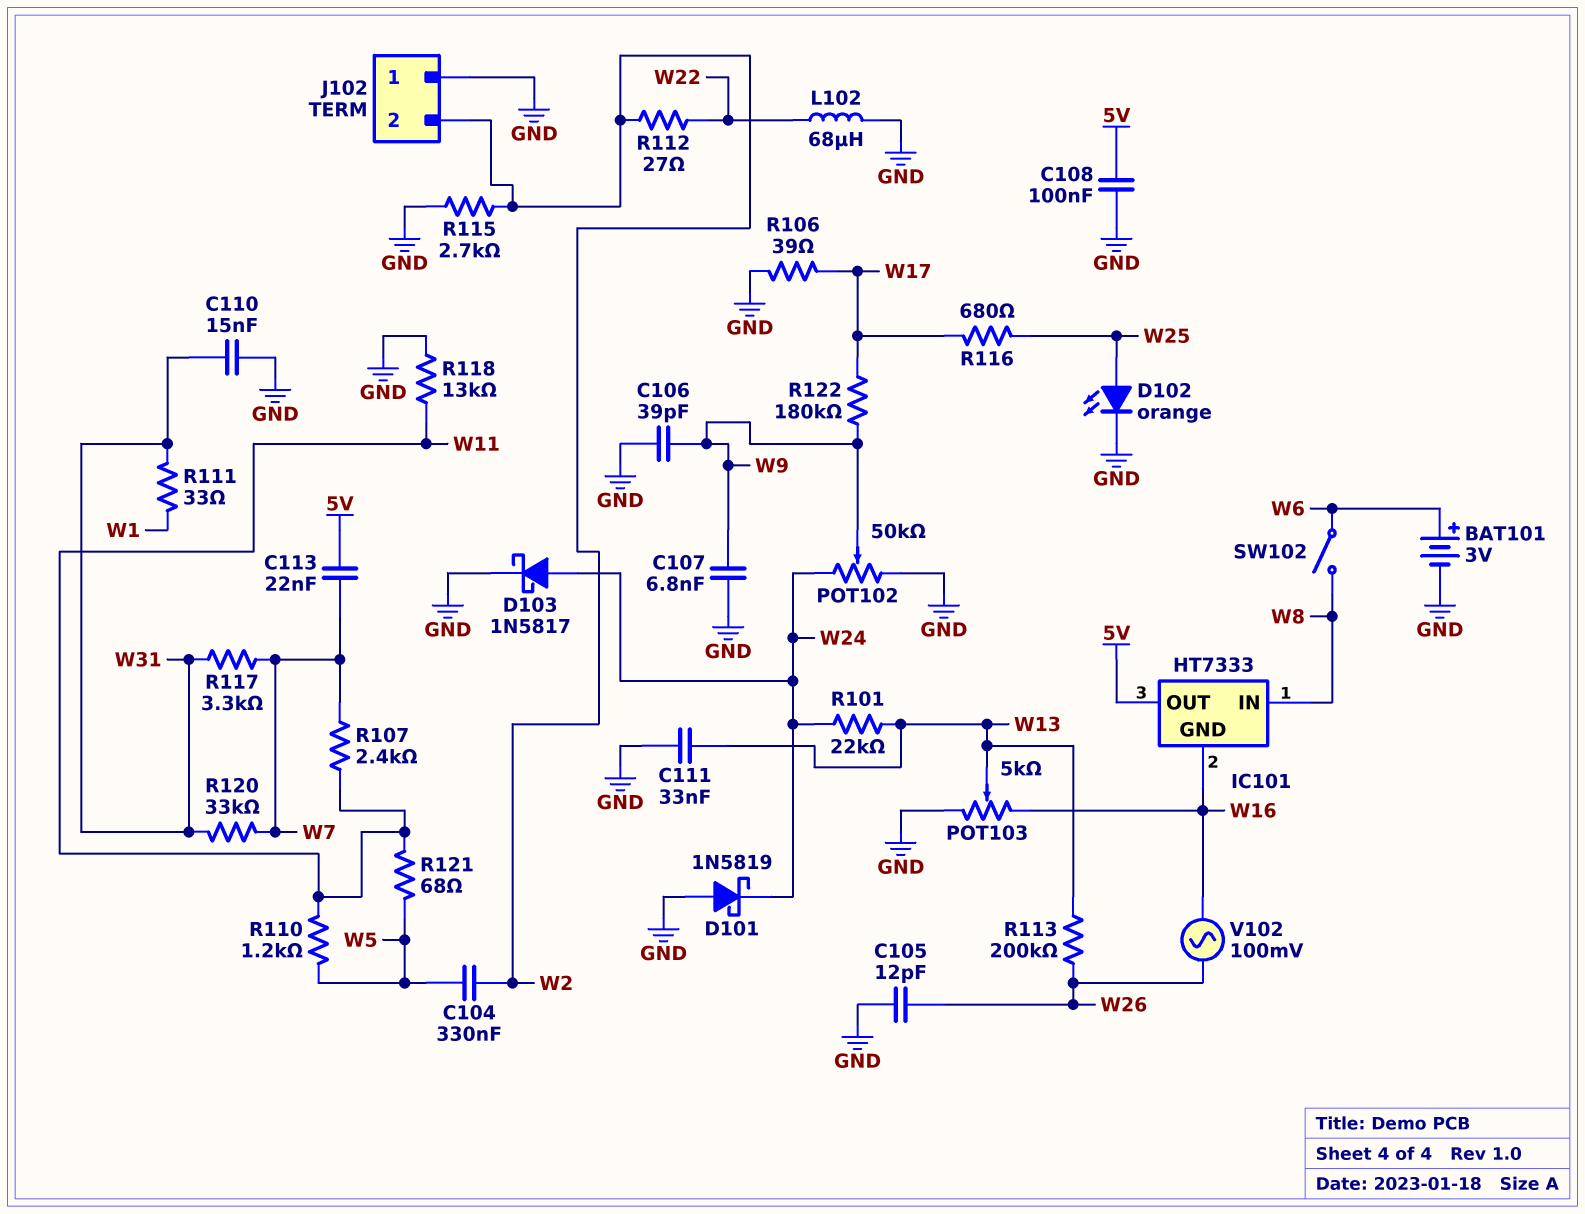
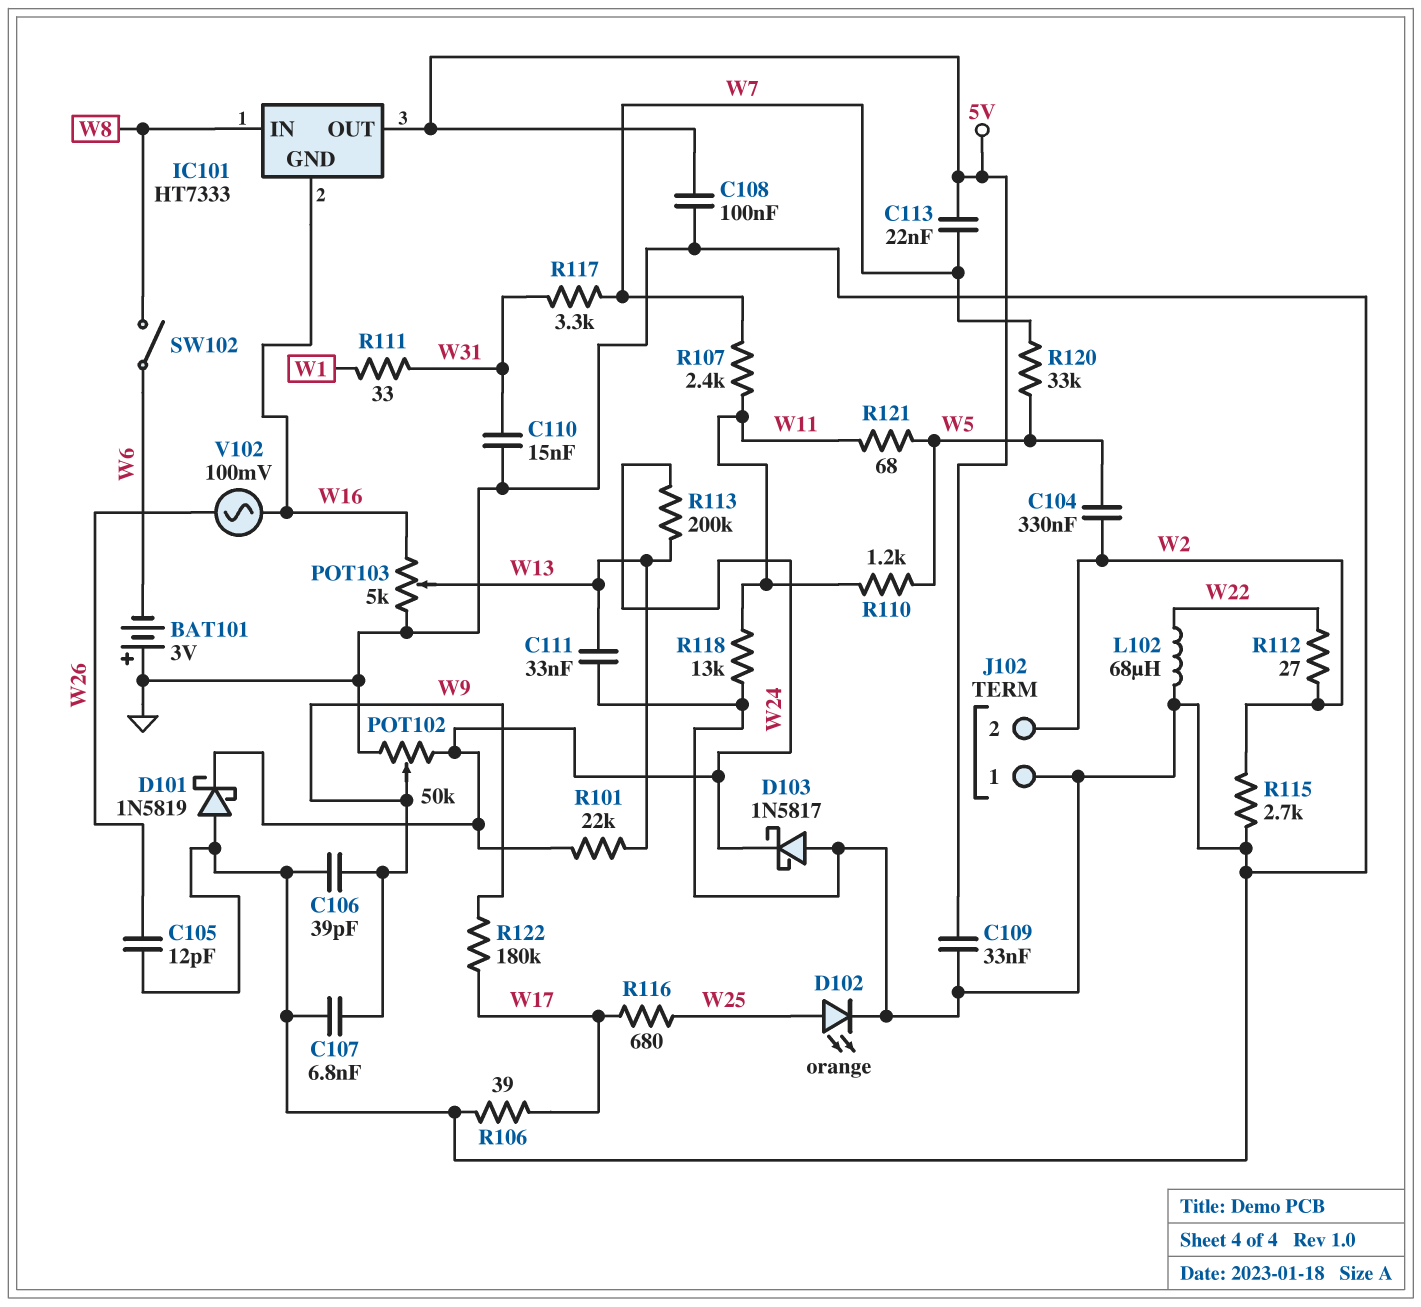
BAT101: 3V (plus W6, minus GND) -> 3V (plus GND, minus W6)
C109: none -> 33nF (5V, GND)
D103: schottky 1N5817 (A W24, K GND) -> schottky 1N5817 (A GND, K W24)
R113: 200k (W13, W26) -> 200k (W13, W24)
R120: 33k (W7, W31) -> 33k (W5, W7)

